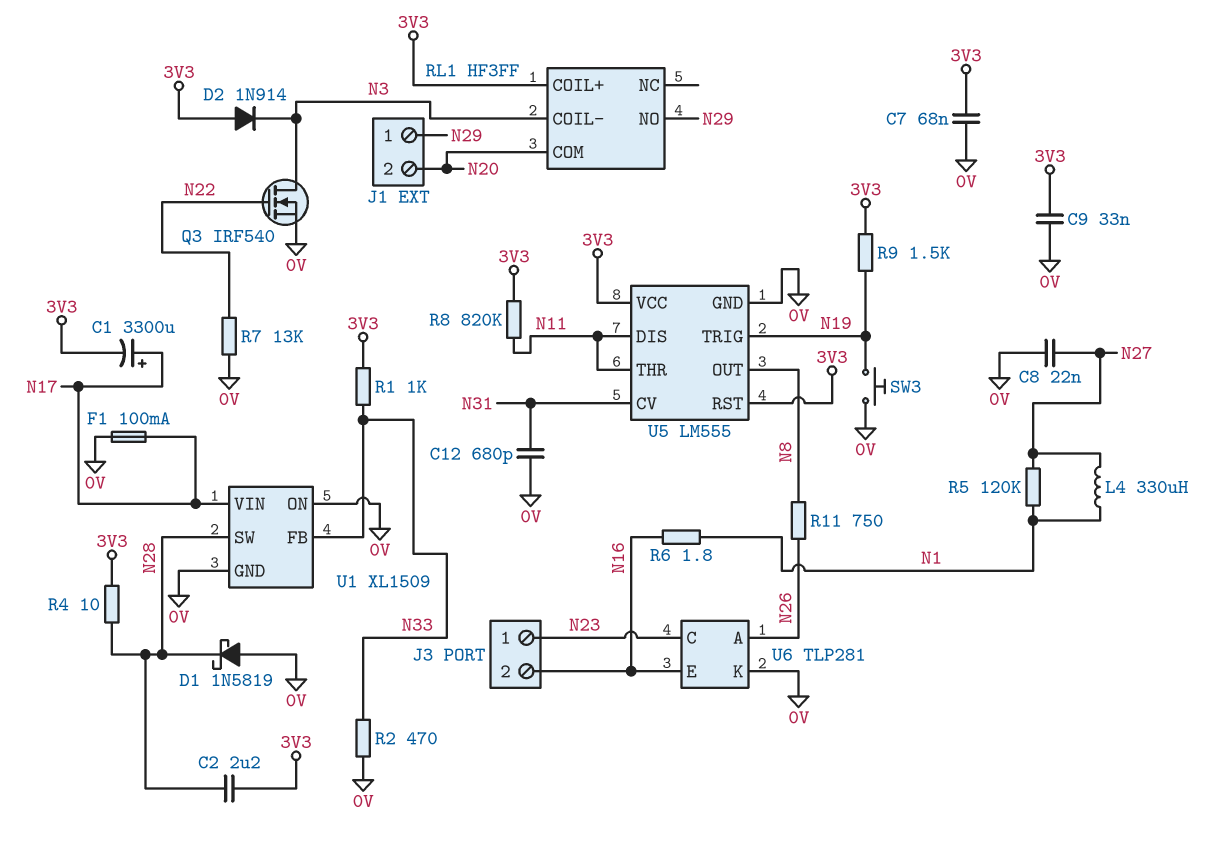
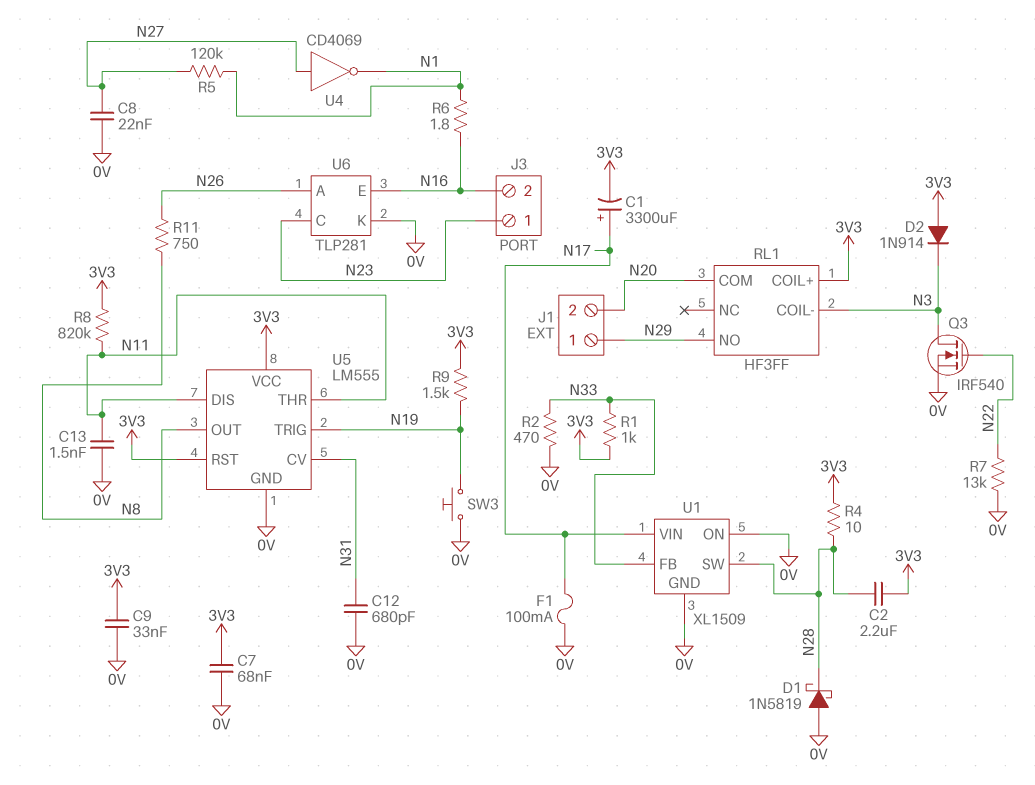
C13: none -> 1.5nF (0V, N11)
L4: 330uH (N1, N27) -> none
U4: none -> NOT CD4069 (in N27, out N1)

